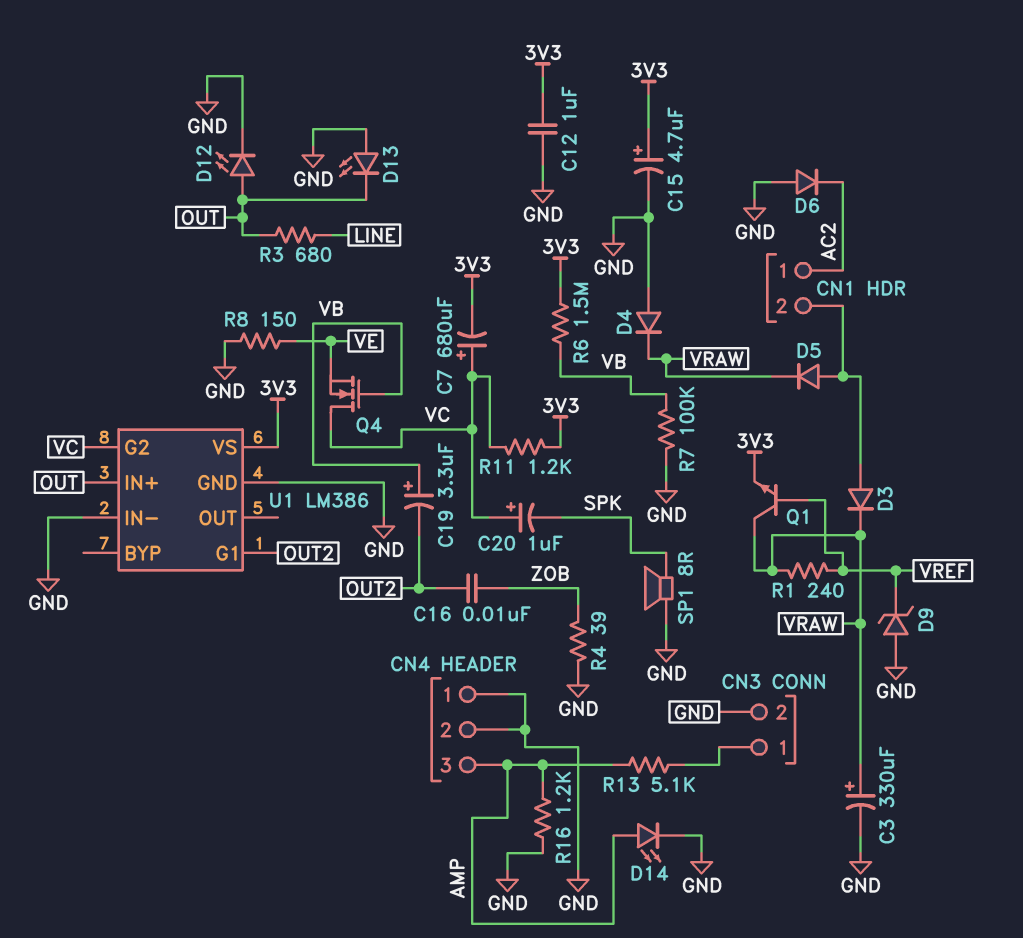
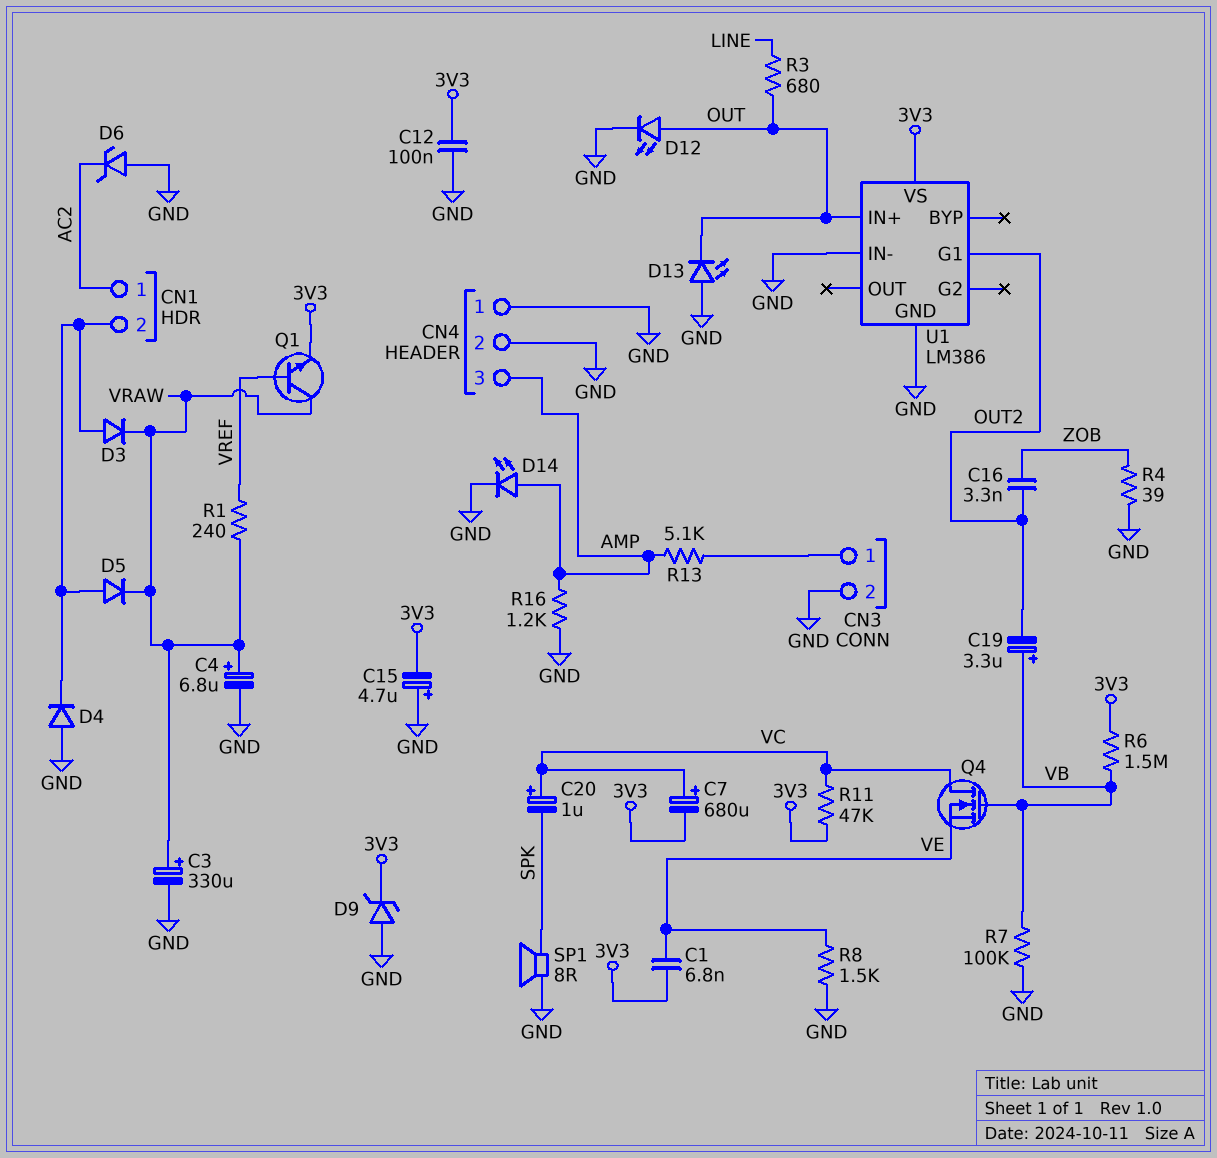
C1: none -> 6.8nF (3V3, VE)
C4: none -> 6.8uF (plus VRAW, minus GND)
C12: 1uF (3V3, GND) -> 100nF (3V3, GND)
C15: 4.7uF (plus 3V3, minus GND) -> 4.7uF (plus GND, minus 3V3)
C16: 10nF (OUT2, ZOB) -> 3.3nF (OUT2, ZOB)
D4: diode (A GND, K VRAW) -> diode (A GND, K CN1/2)
D6: diode (A GND, K AC2) -> zener (A GND, K AC2)
D9: zener (A GND, K VREF) -> zener (A GND, K 3V3)
R8: 150 (GND, VE) -> 1.5k (GND, VE)
R11: 1.2k (3V3, VC) -> 47k (3V3, VC)
U1 pin G2: VC -> none

